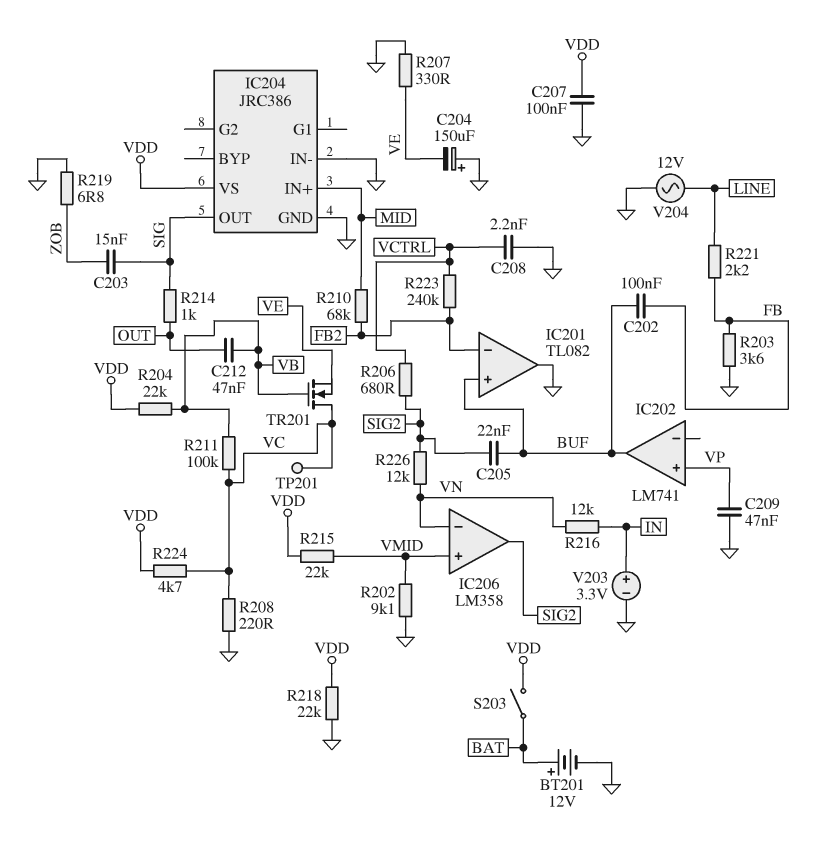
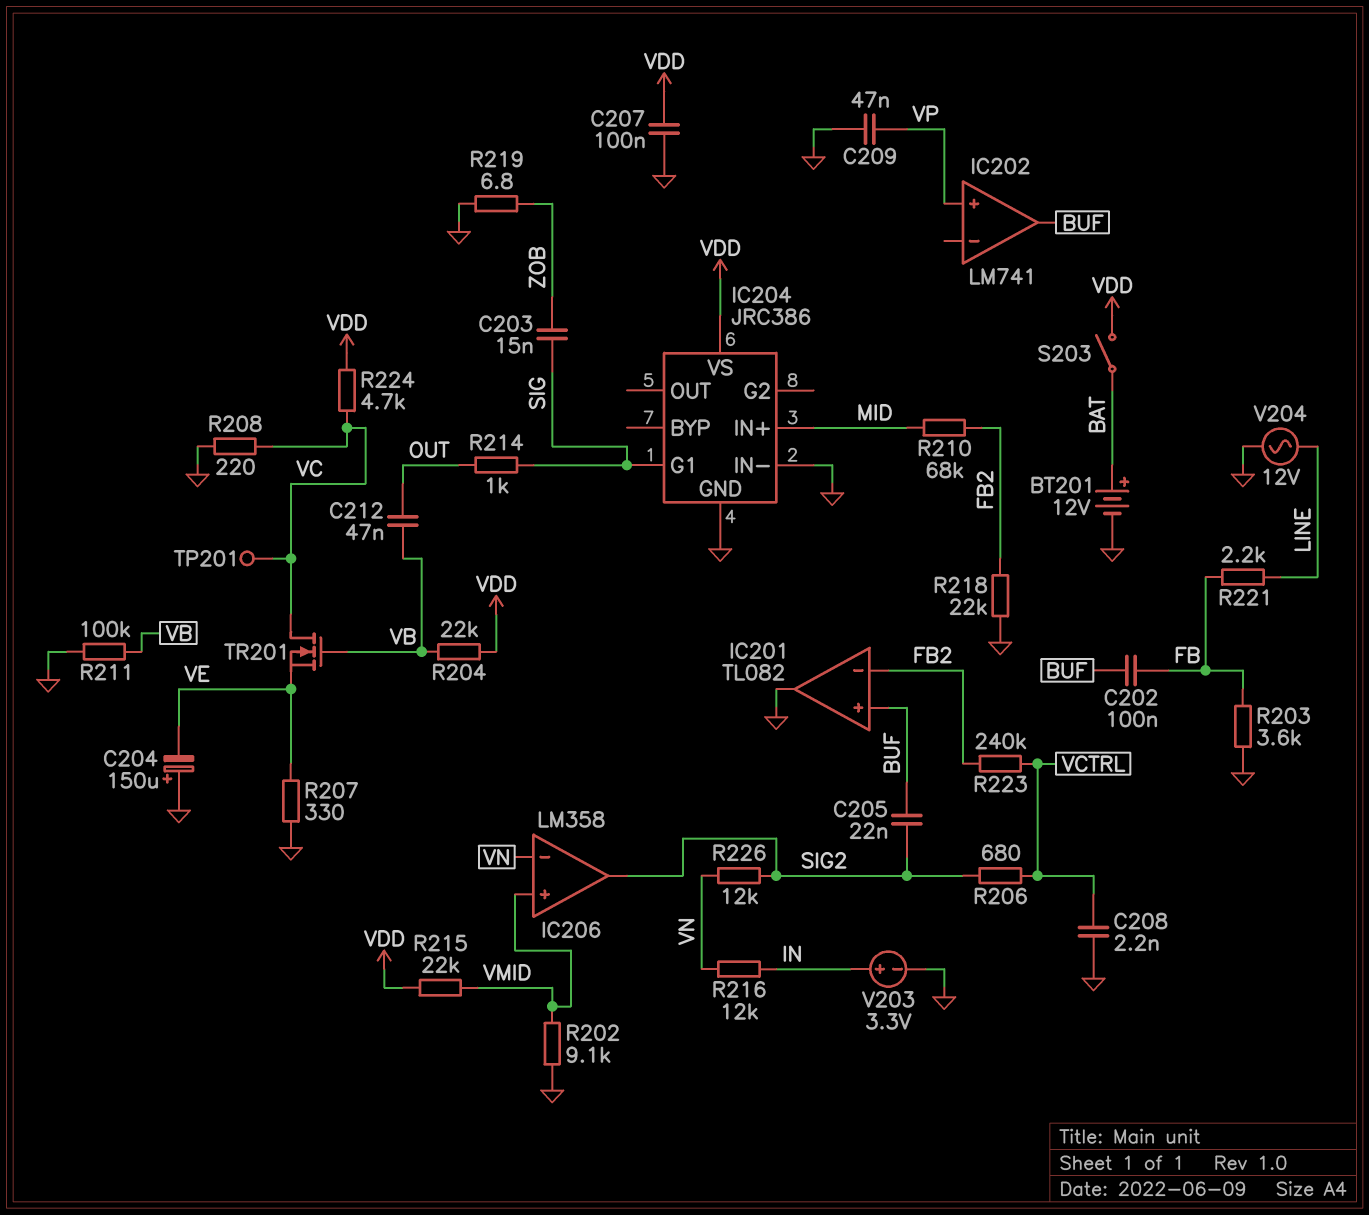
IC204 pin G1: none -> SIG
IC204 pin OUT: SIG -> none
R211: 100k (VB, VC) -> 100k (GND, VB)
R218: 22k (GND, VDD) -> 22k (FB2, GND)

